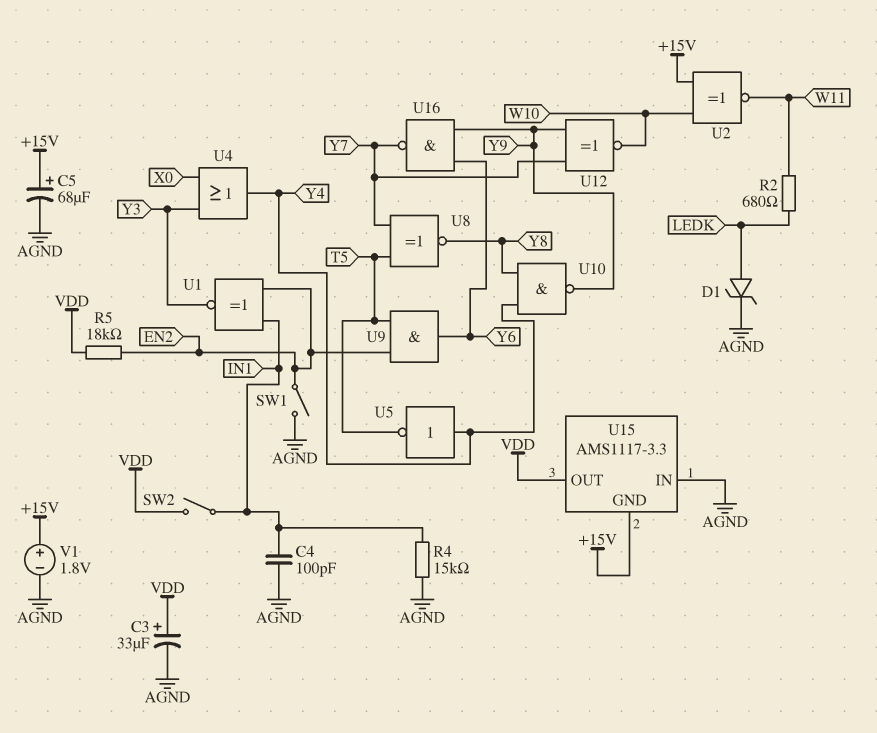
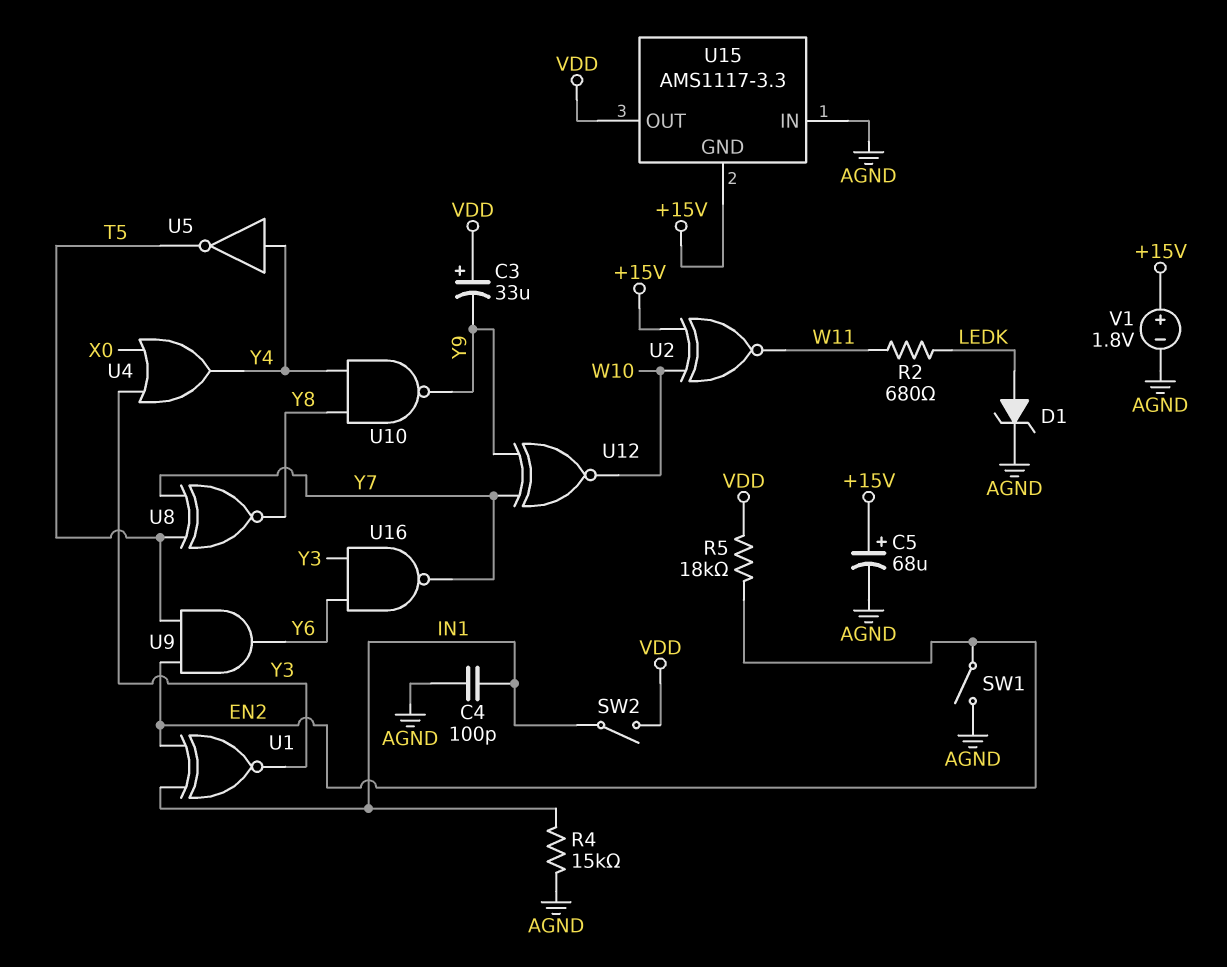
C3: 33uF (plus VDD, minus AGND) -> 33uF (plus VDD, minus Y9)
U16: NAND (in Y6, in Y9, out Y7) -> NAND (in Y3, in Y6, out Y7)

